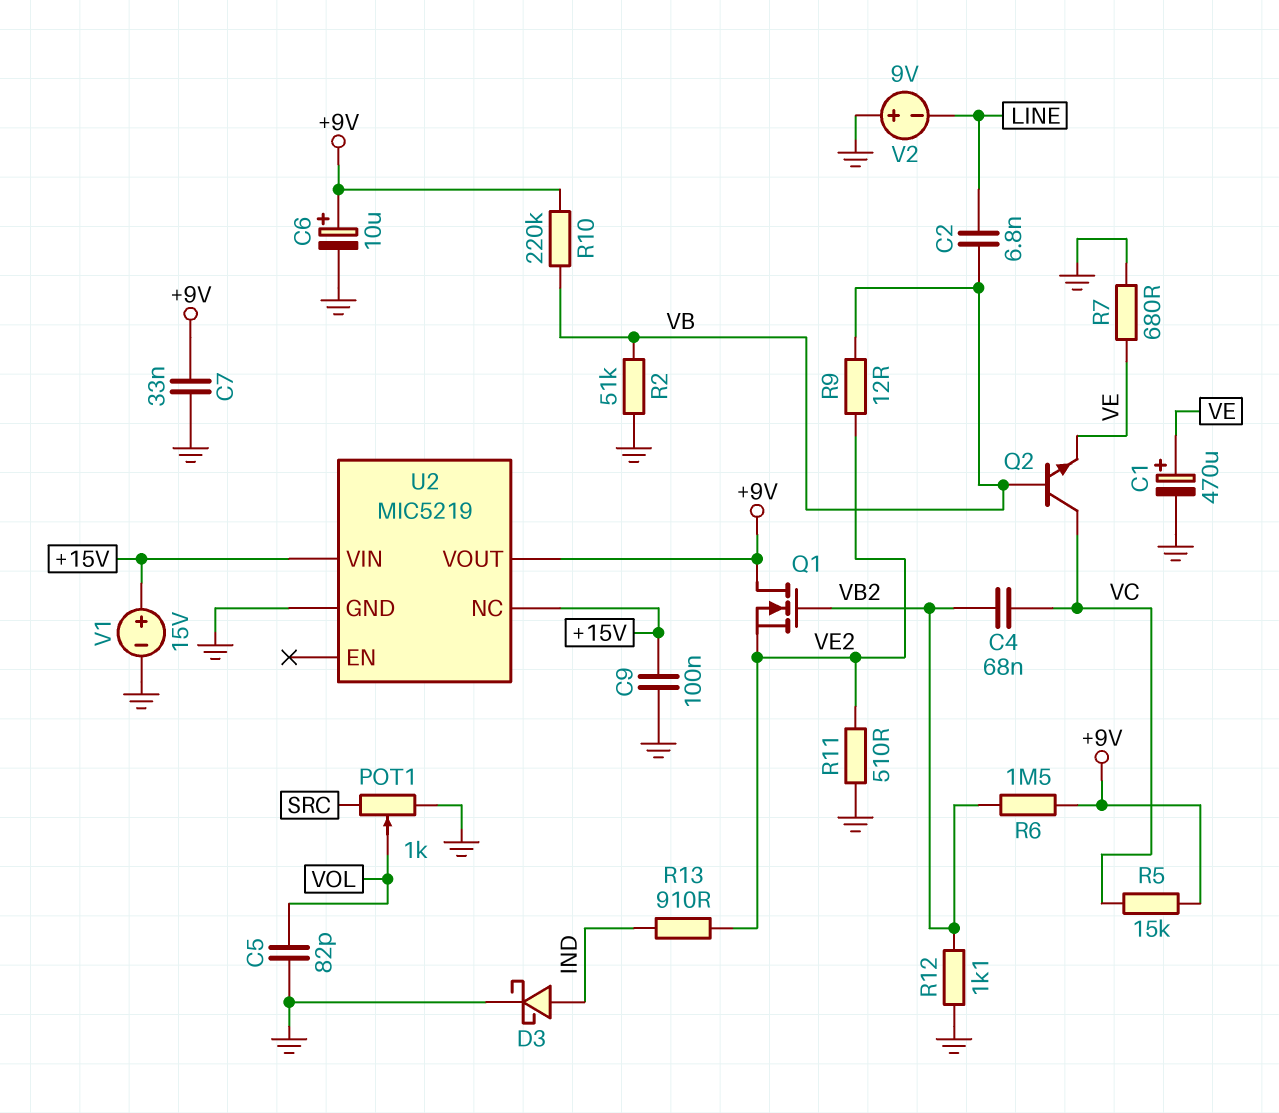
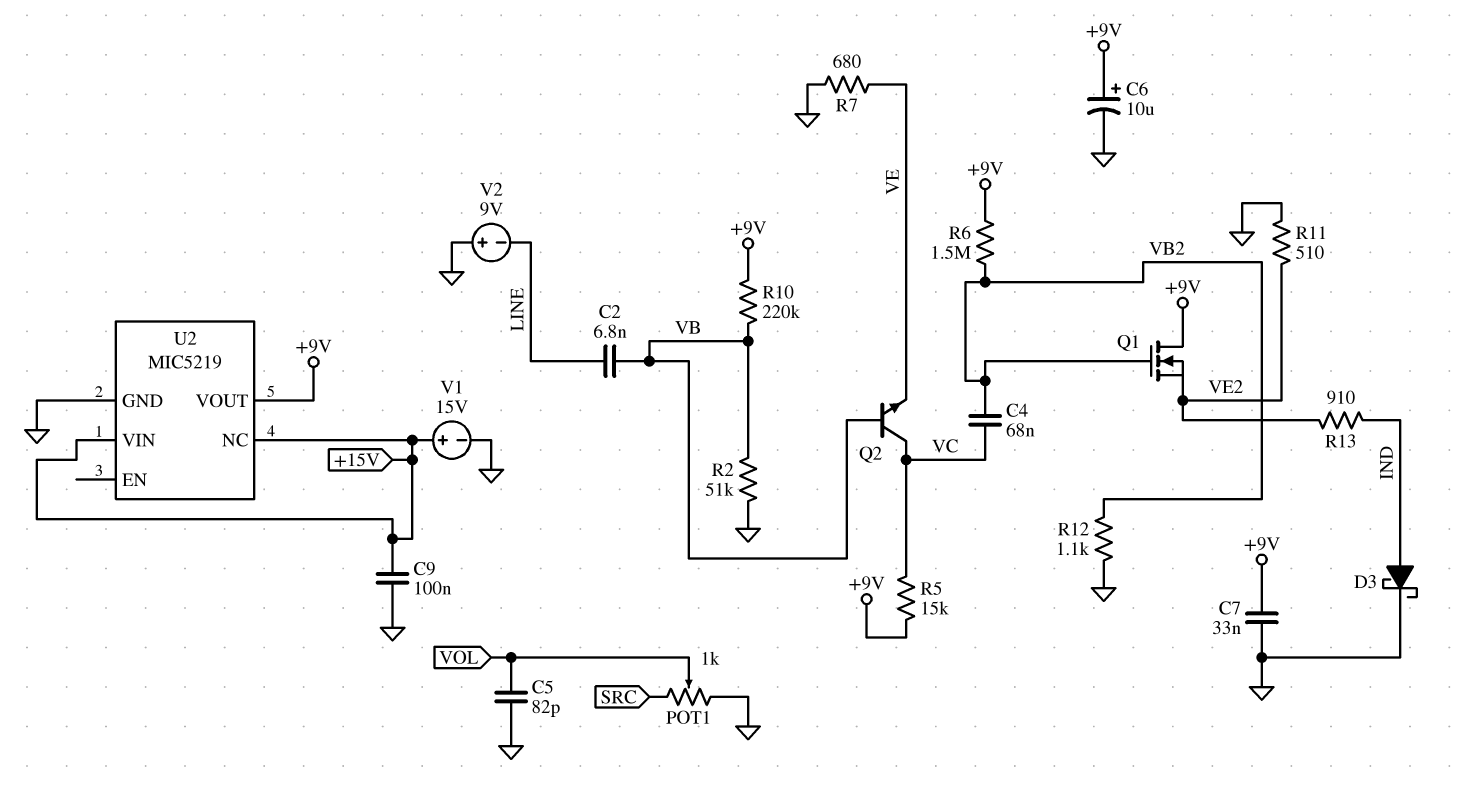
C1: 470uF (plus VE, minus GND) -> none
R9: 12 (VB, VE2) -> none

